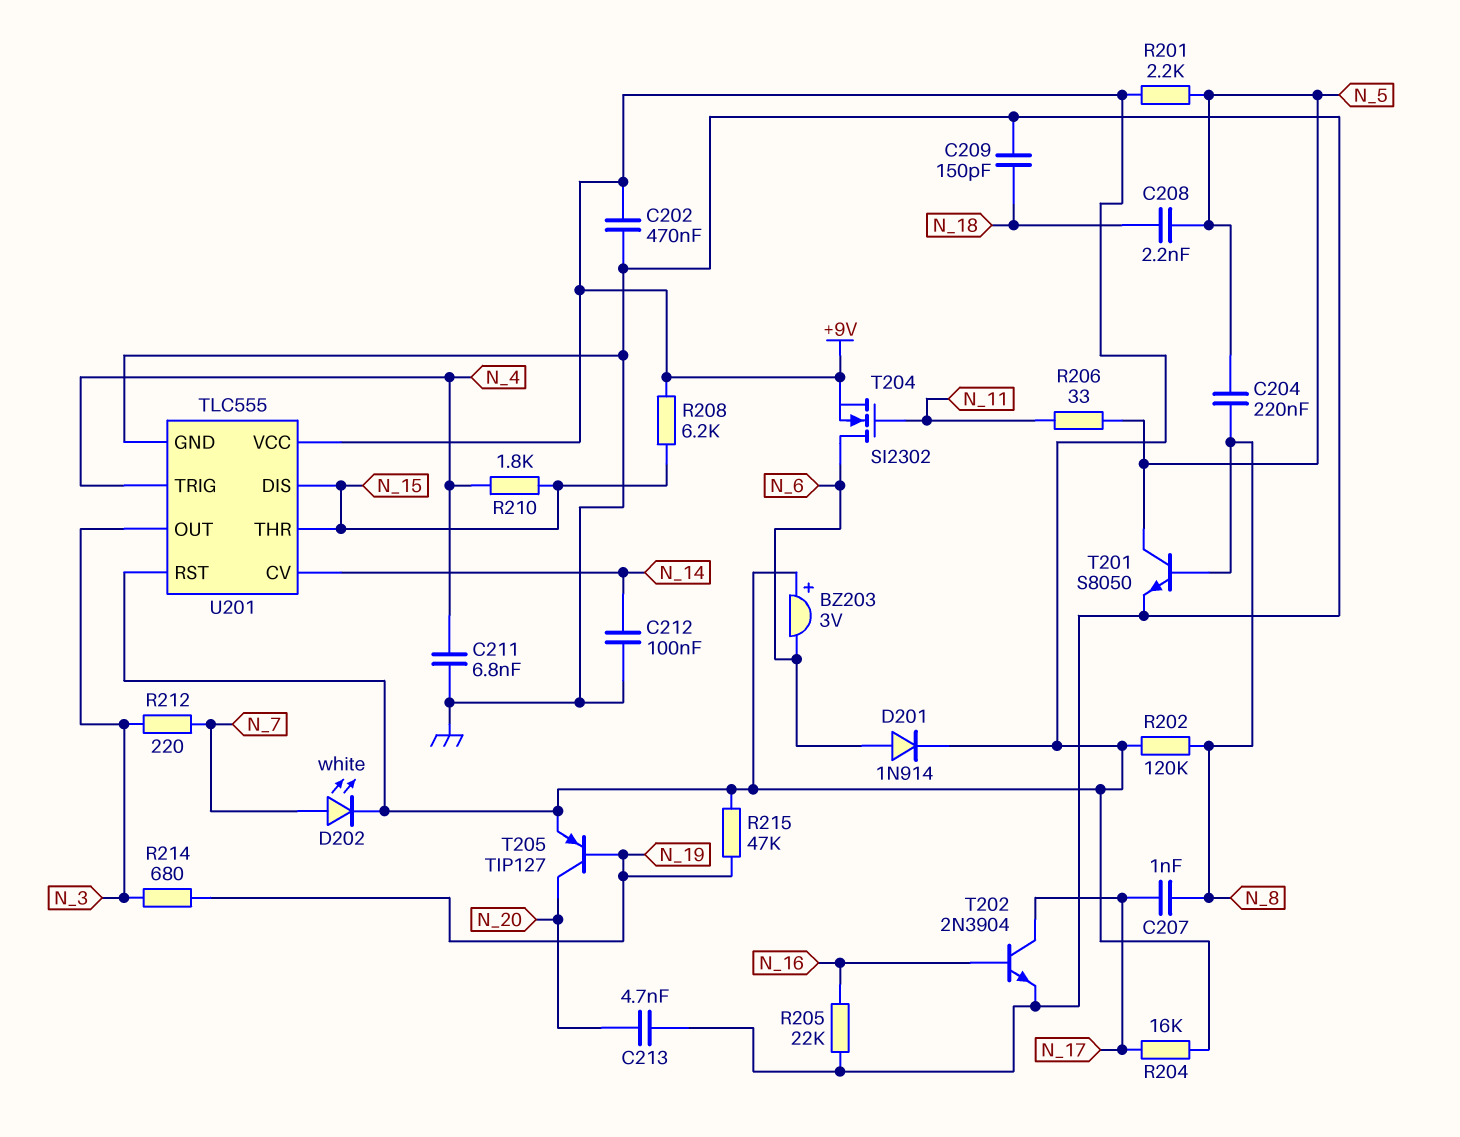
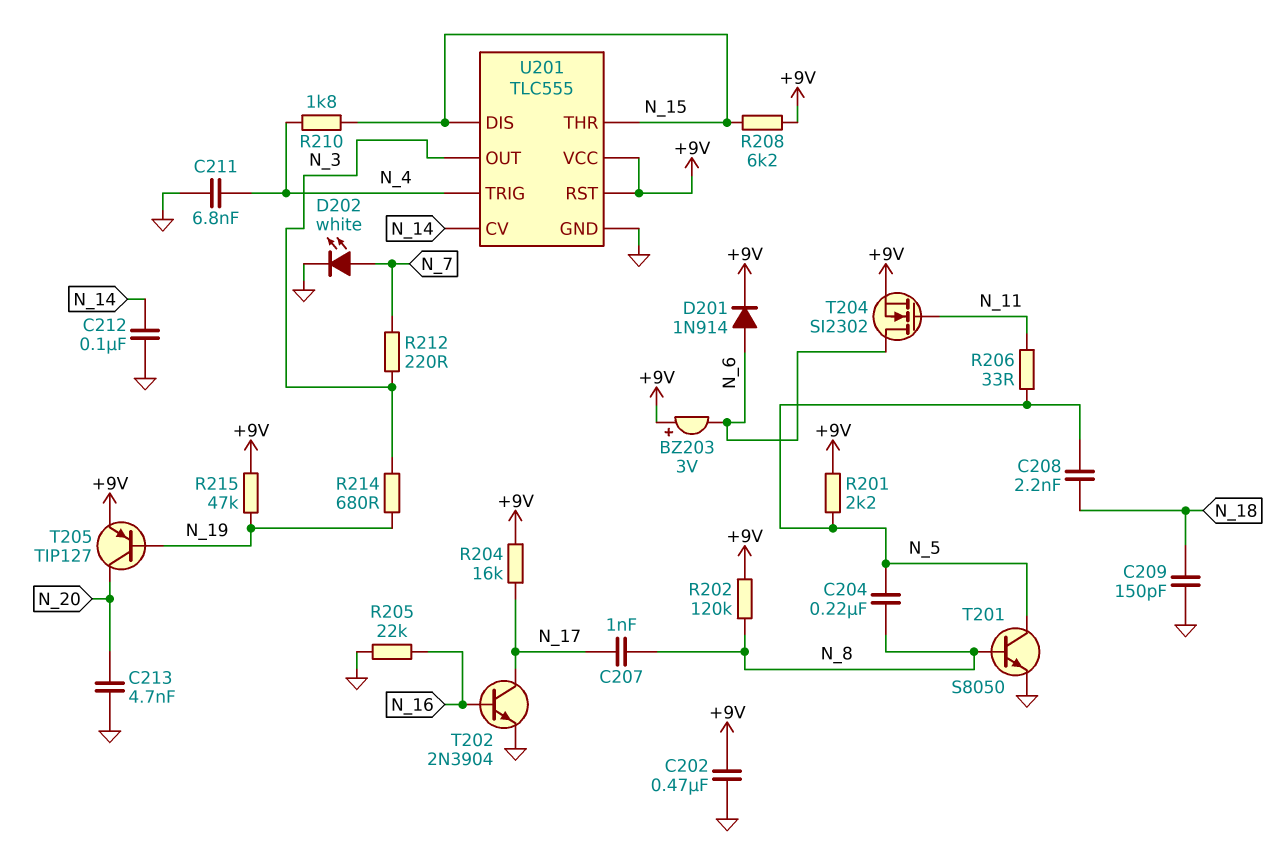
D202: LED white (A N_7, K +9V) -> LED white (A N_7, K GND)

